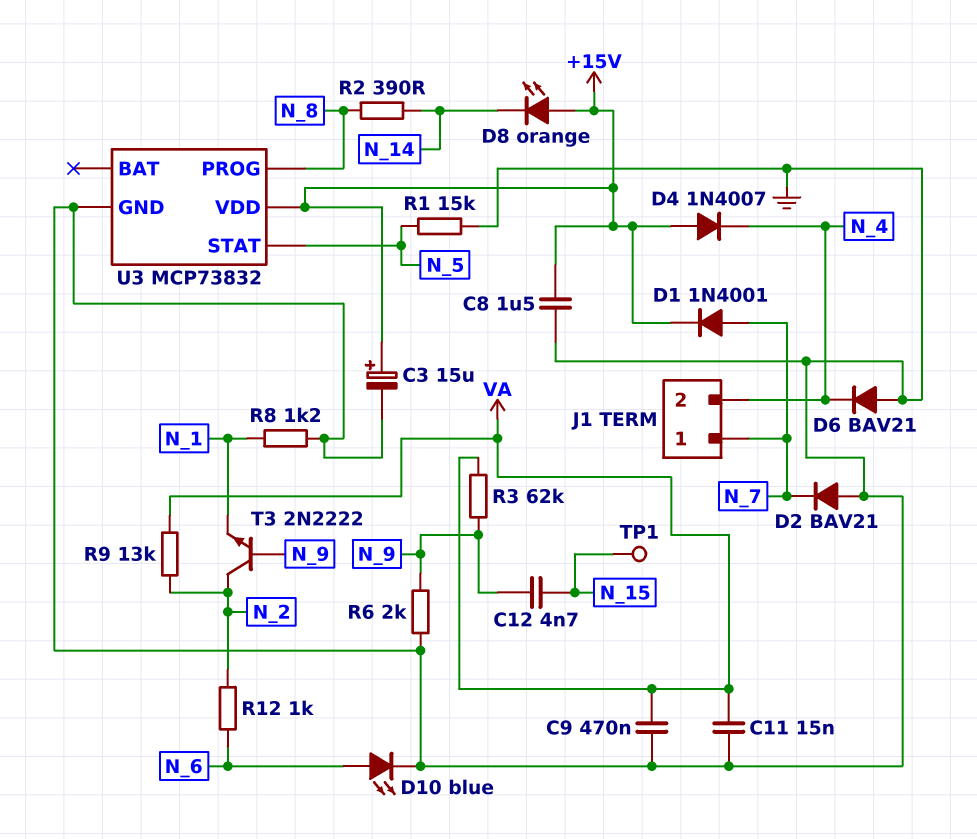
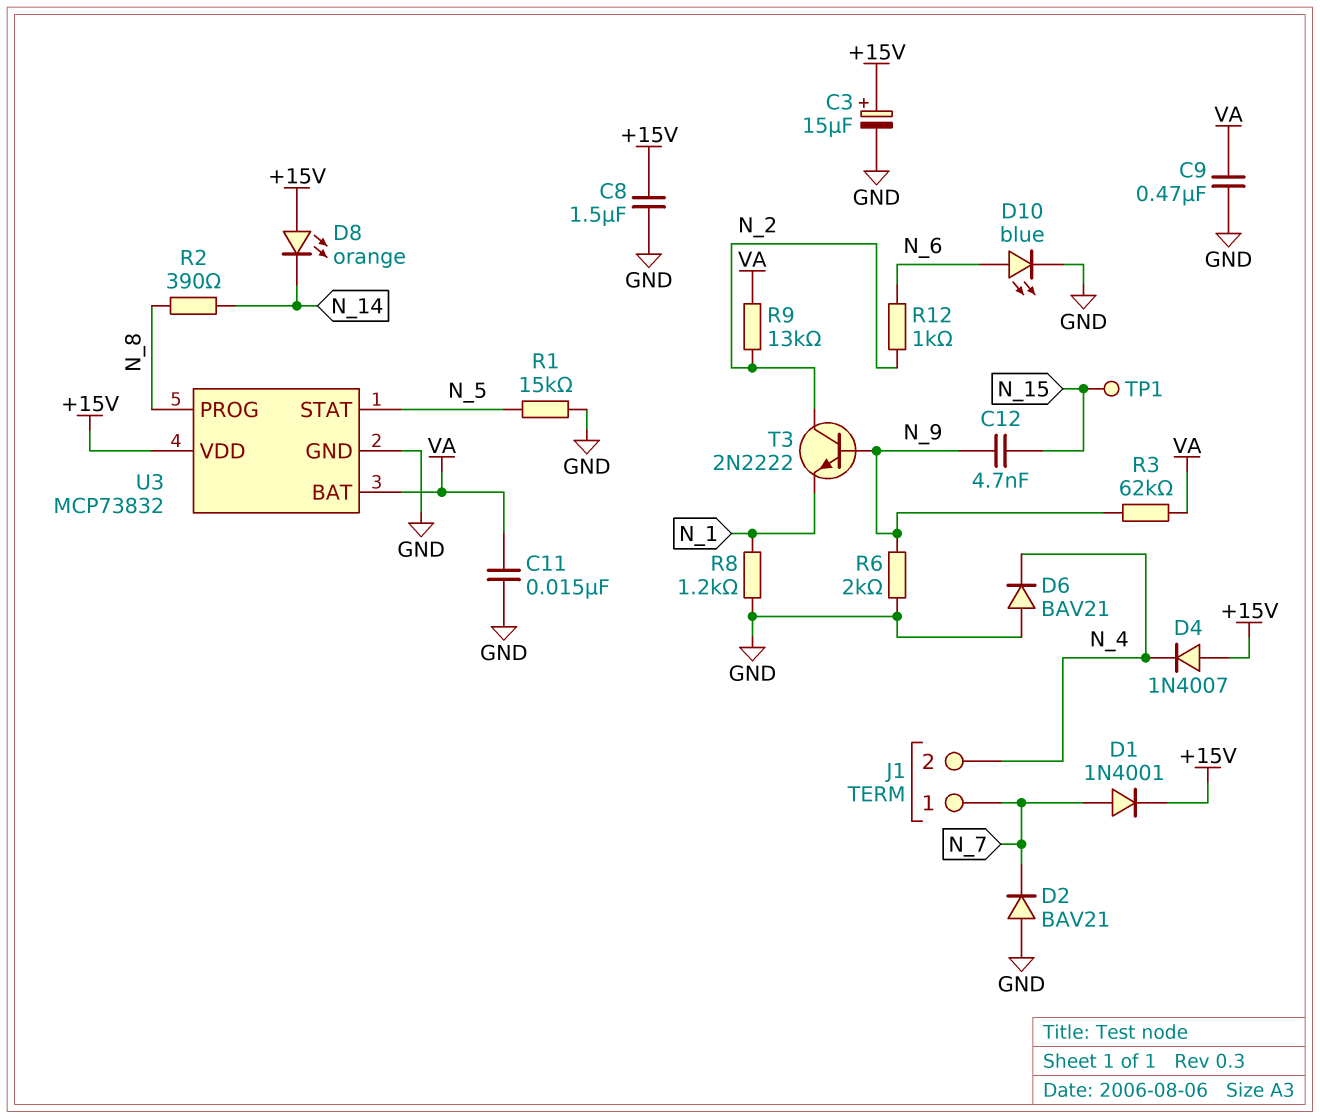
U3 pin BAT: none -> VA

